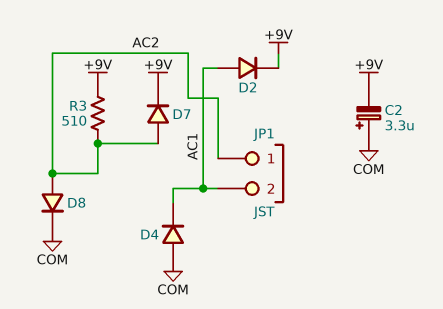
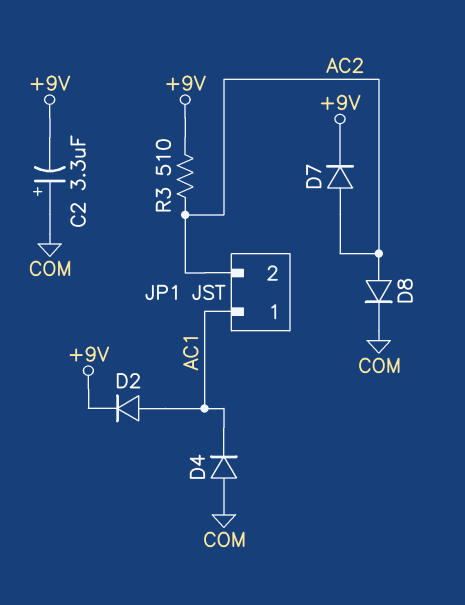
JP1 pin 1: AC2 -> AC1
JP1 pin 2: AC1 -> AC2

